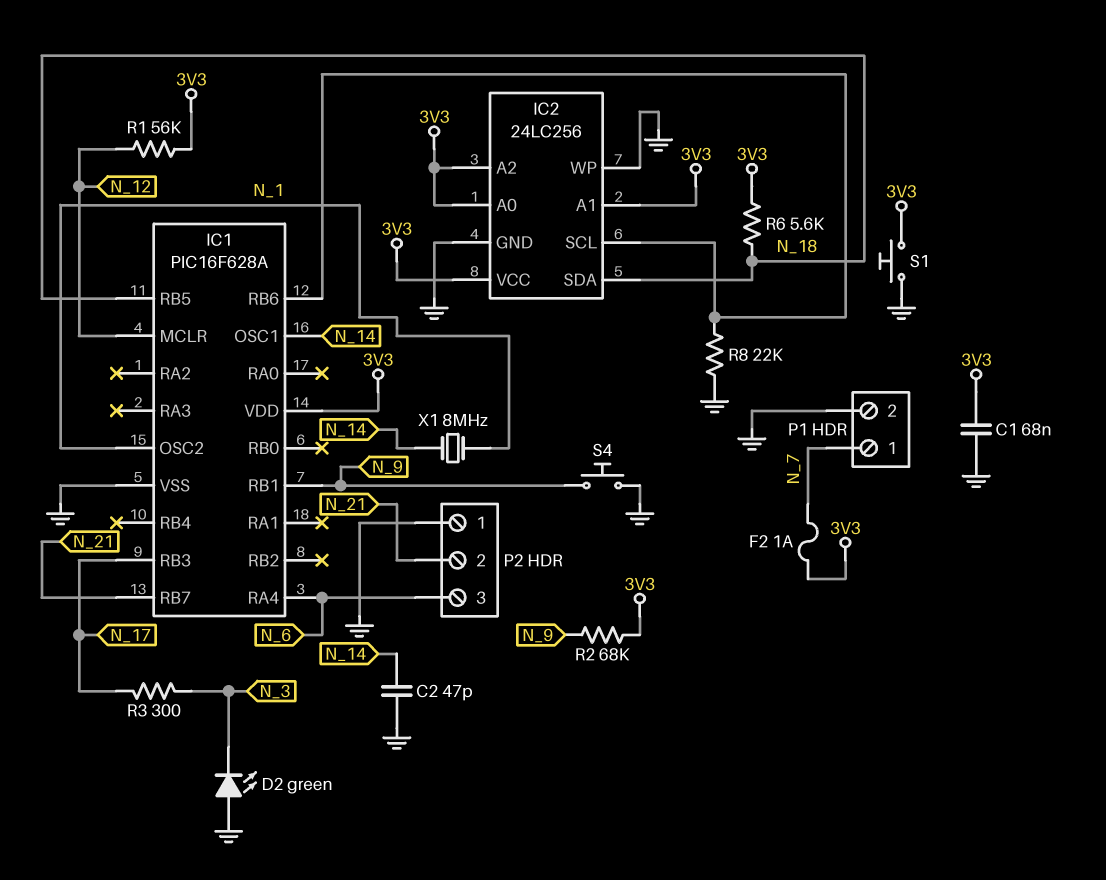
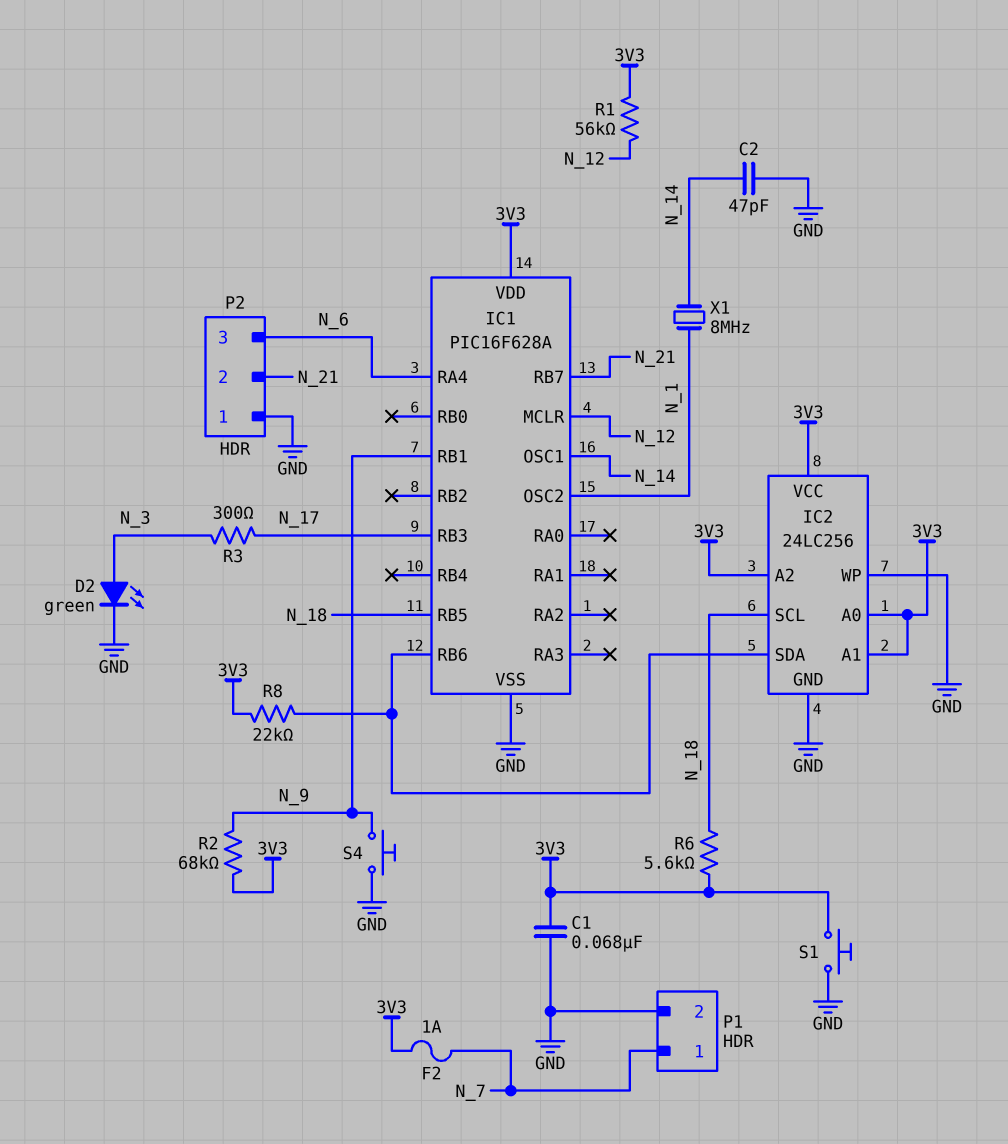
D2: LED green (A GND, K N_3) -> LED green (A N_3, K GND)
IC2 pin SCL: IC1/RB6 -> N_18
IC2 pin SDA: N_18 -> IC1/RB6
R8: 22k (GND, IC1/RB6) -> 22k (3V3, IC1/RB6)

